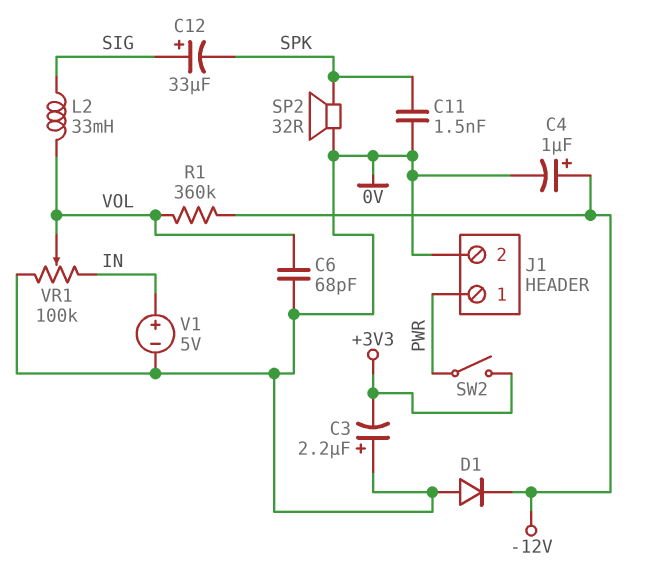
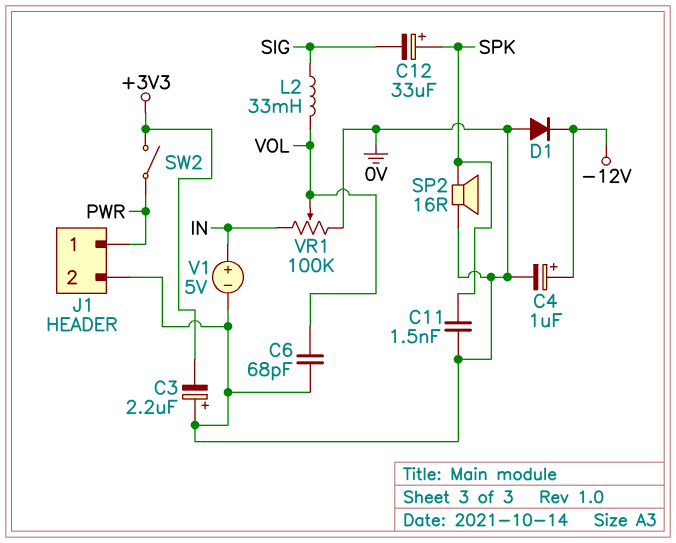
C12: 33uF (plus SIG, minus SPK) -> 33uF (plus SPK, minus SIG)
R1: 360k (-12V, VOL) -> none
SP2: speaker 32R (0V, SPK) -> speaker 16R (0V, SPK)

